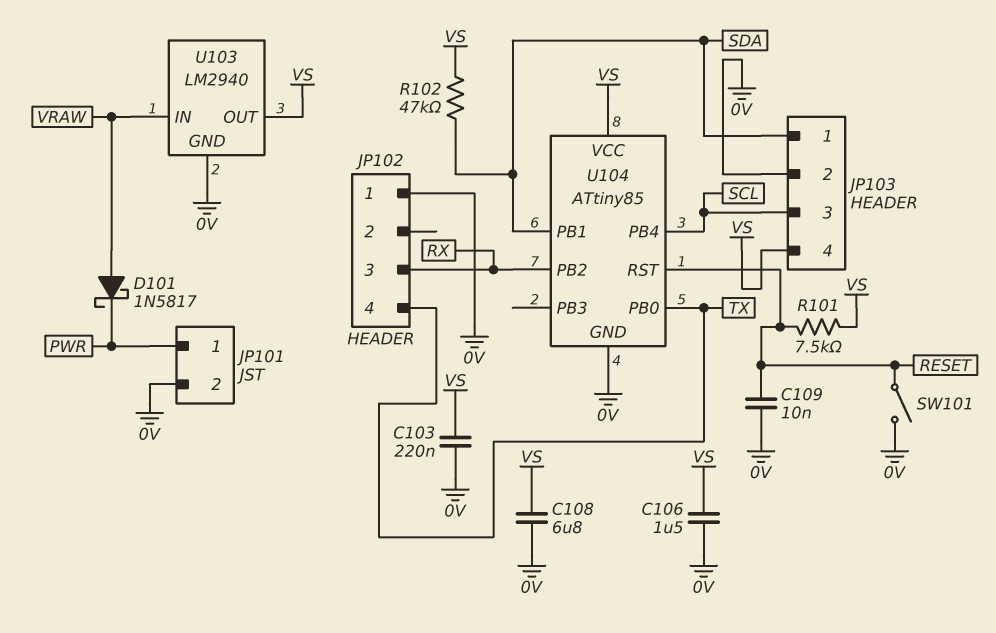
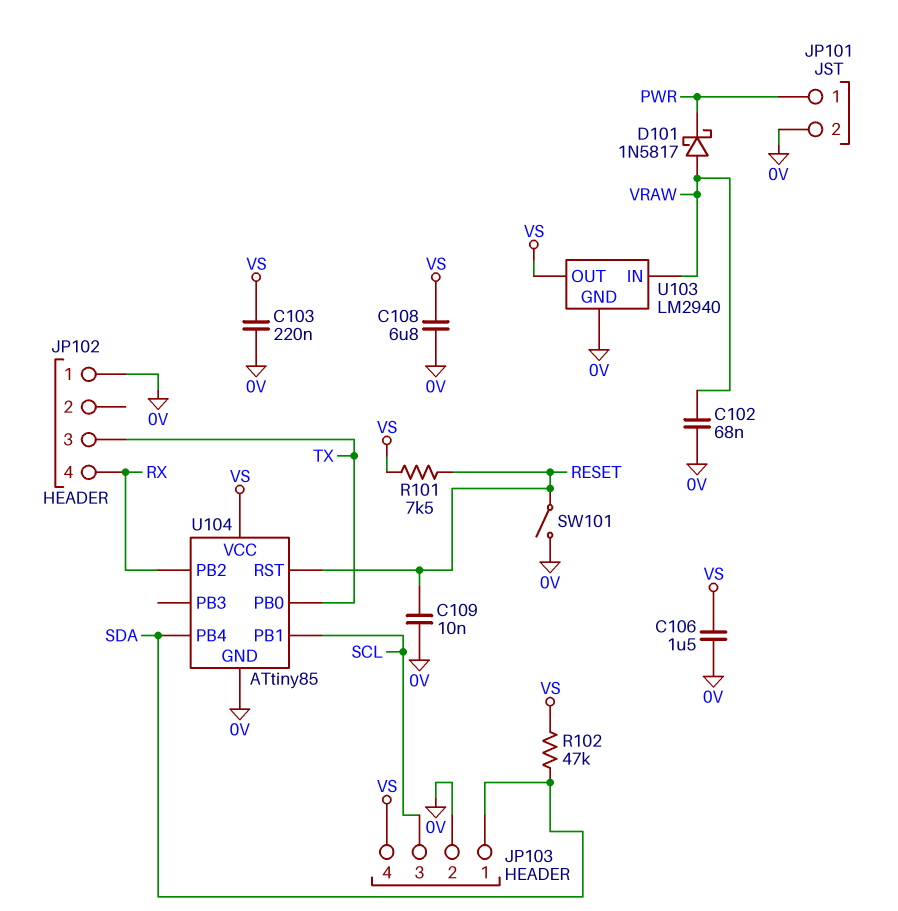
C102: none -> 68nF (0V, VRAW)
JP102 pin 3: RX -> TX
JP102 pin 4: TX -> RX
U104 pin PB1: SDA -> SCL
U104 pin PB4: SCL -> SDA

